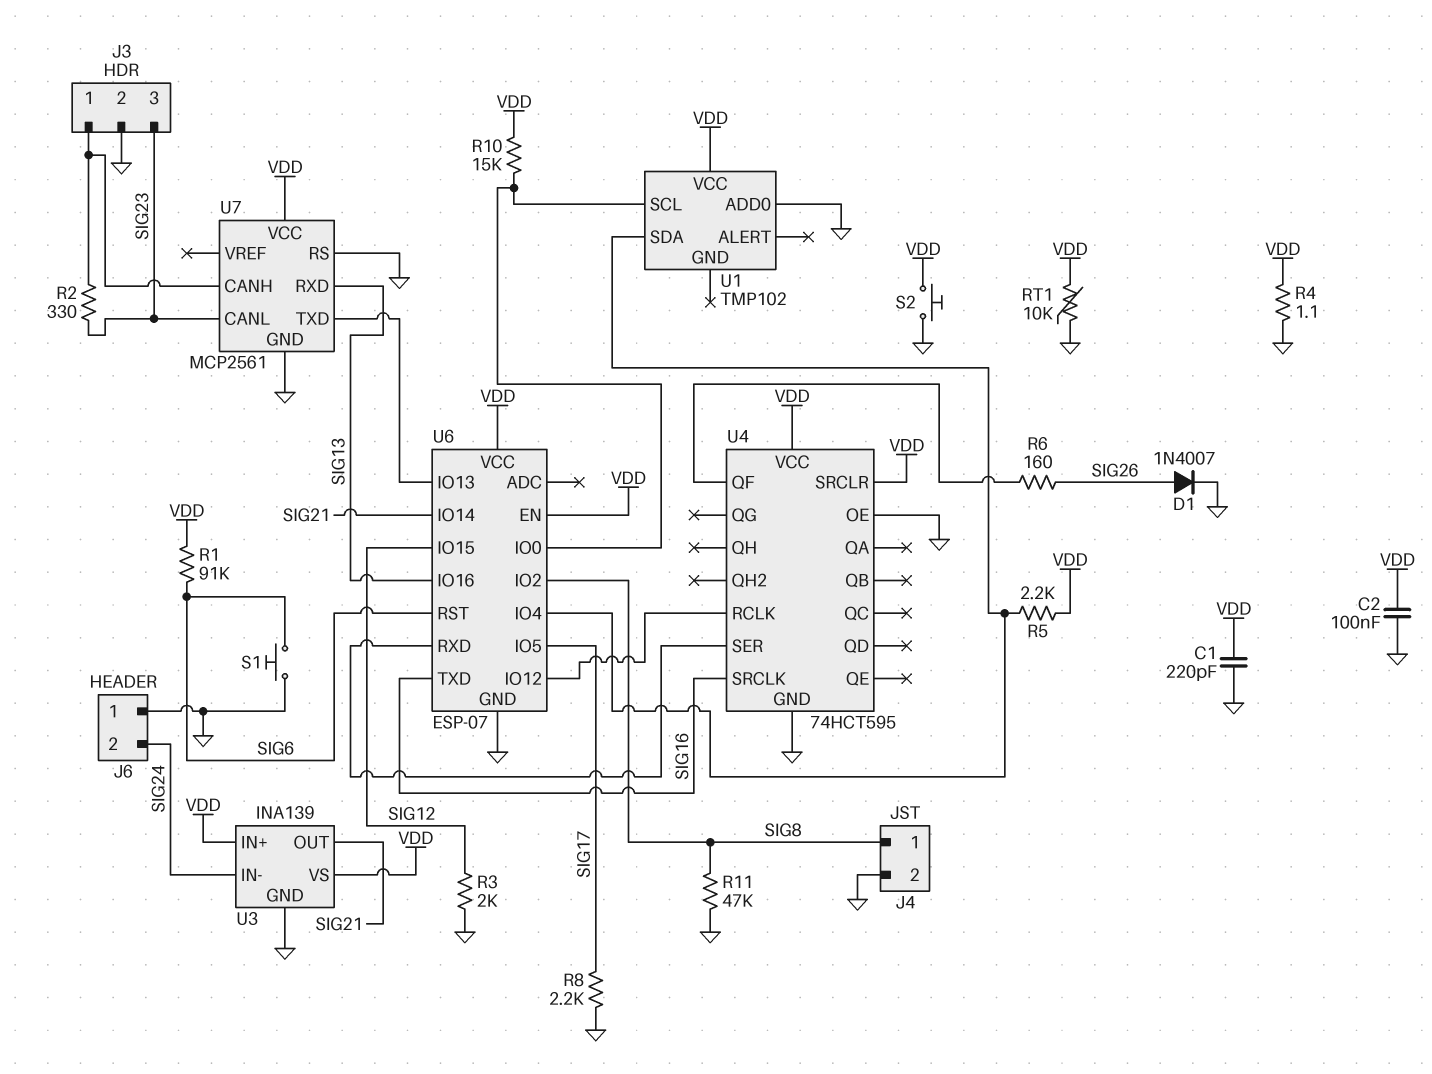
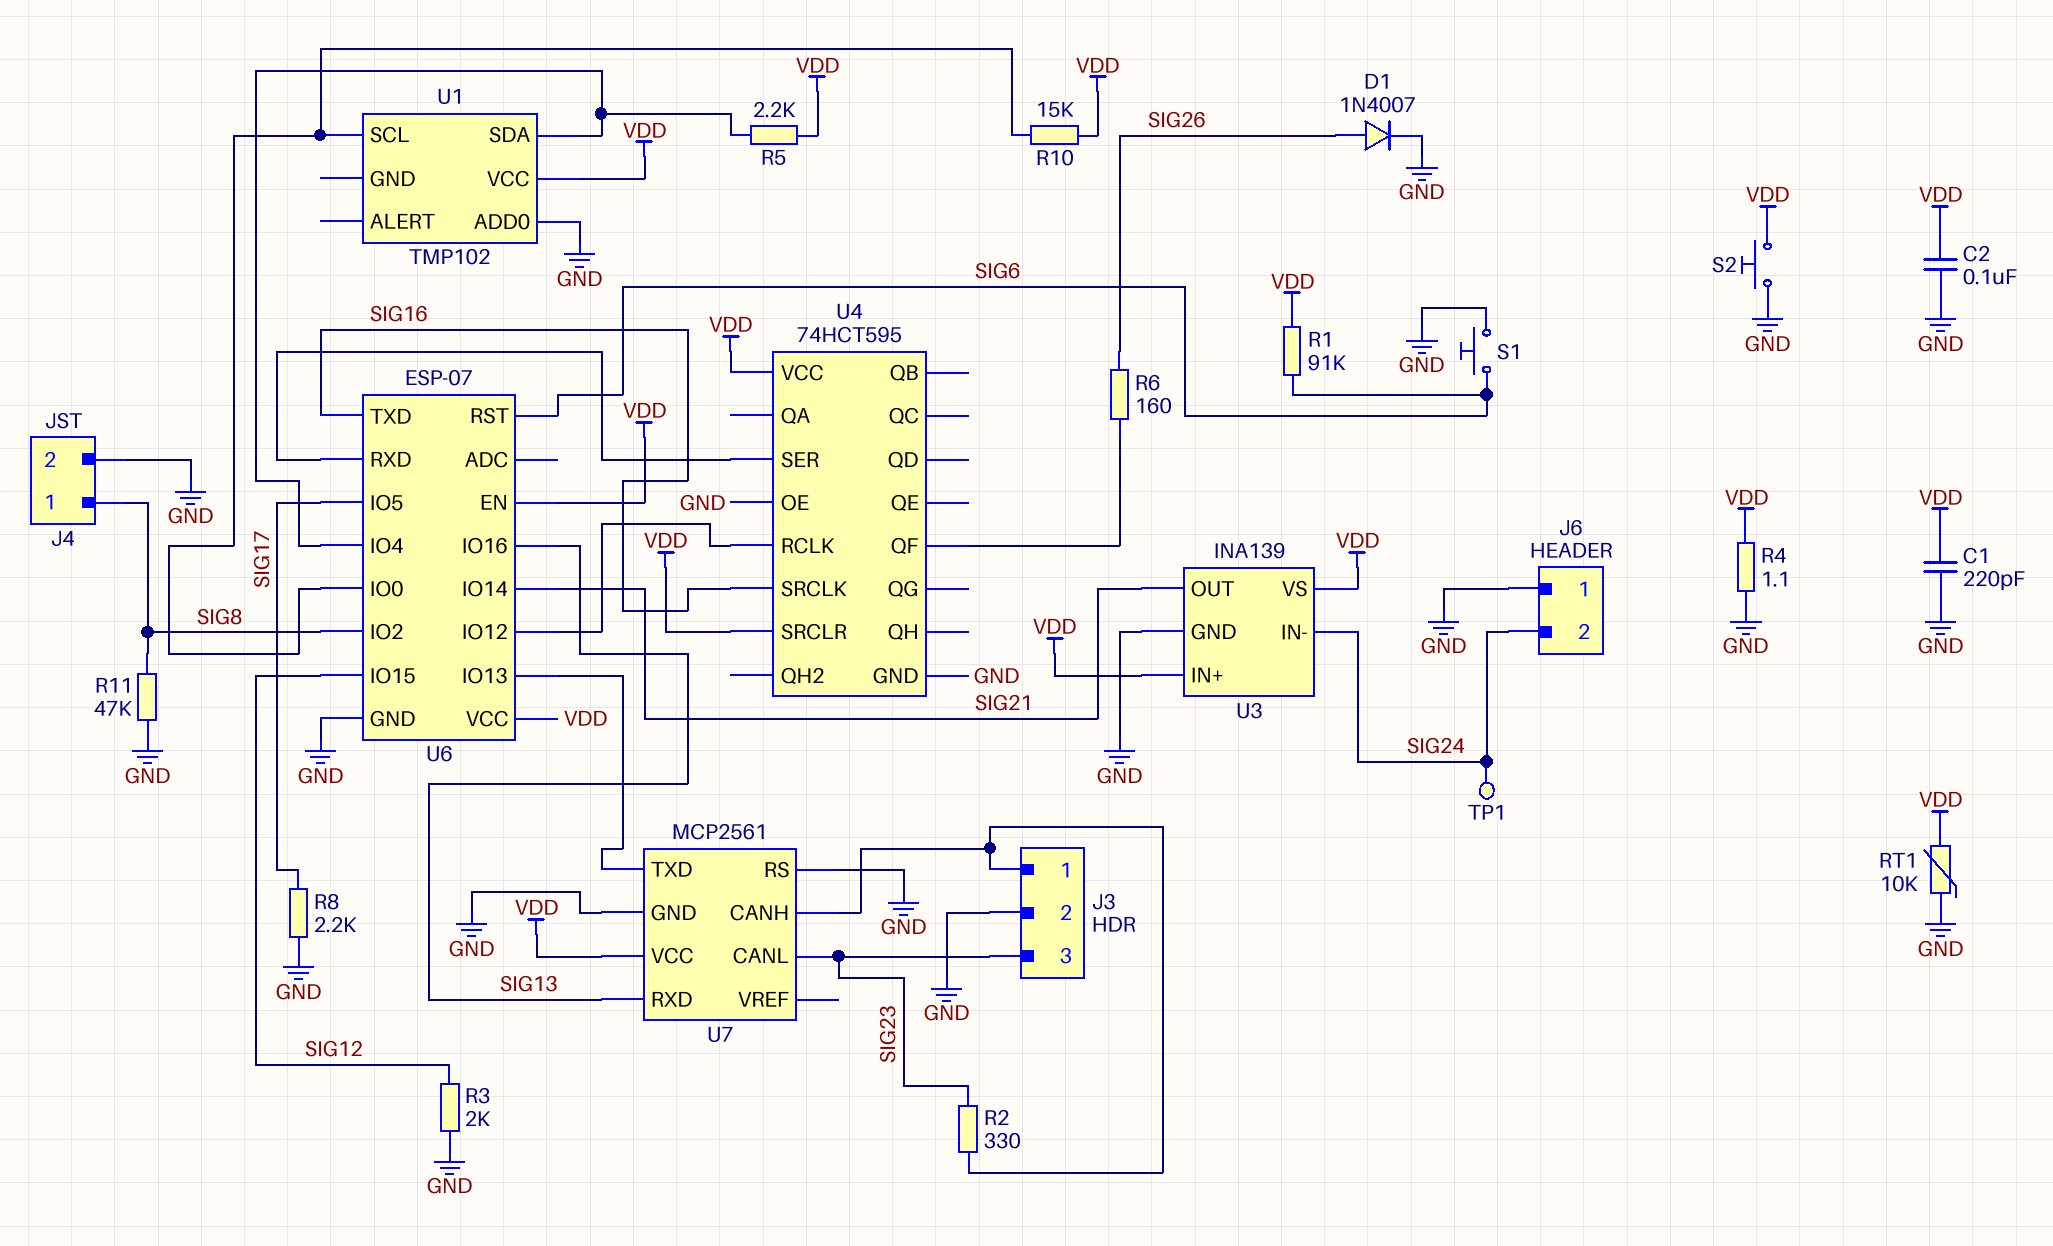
TP1: none -> test point (SIG24)

